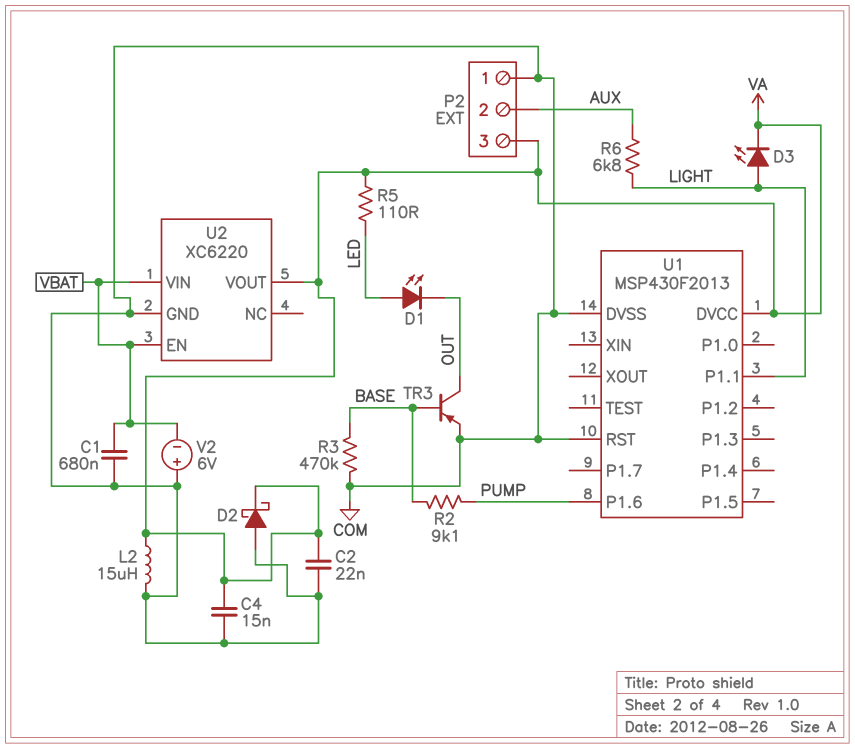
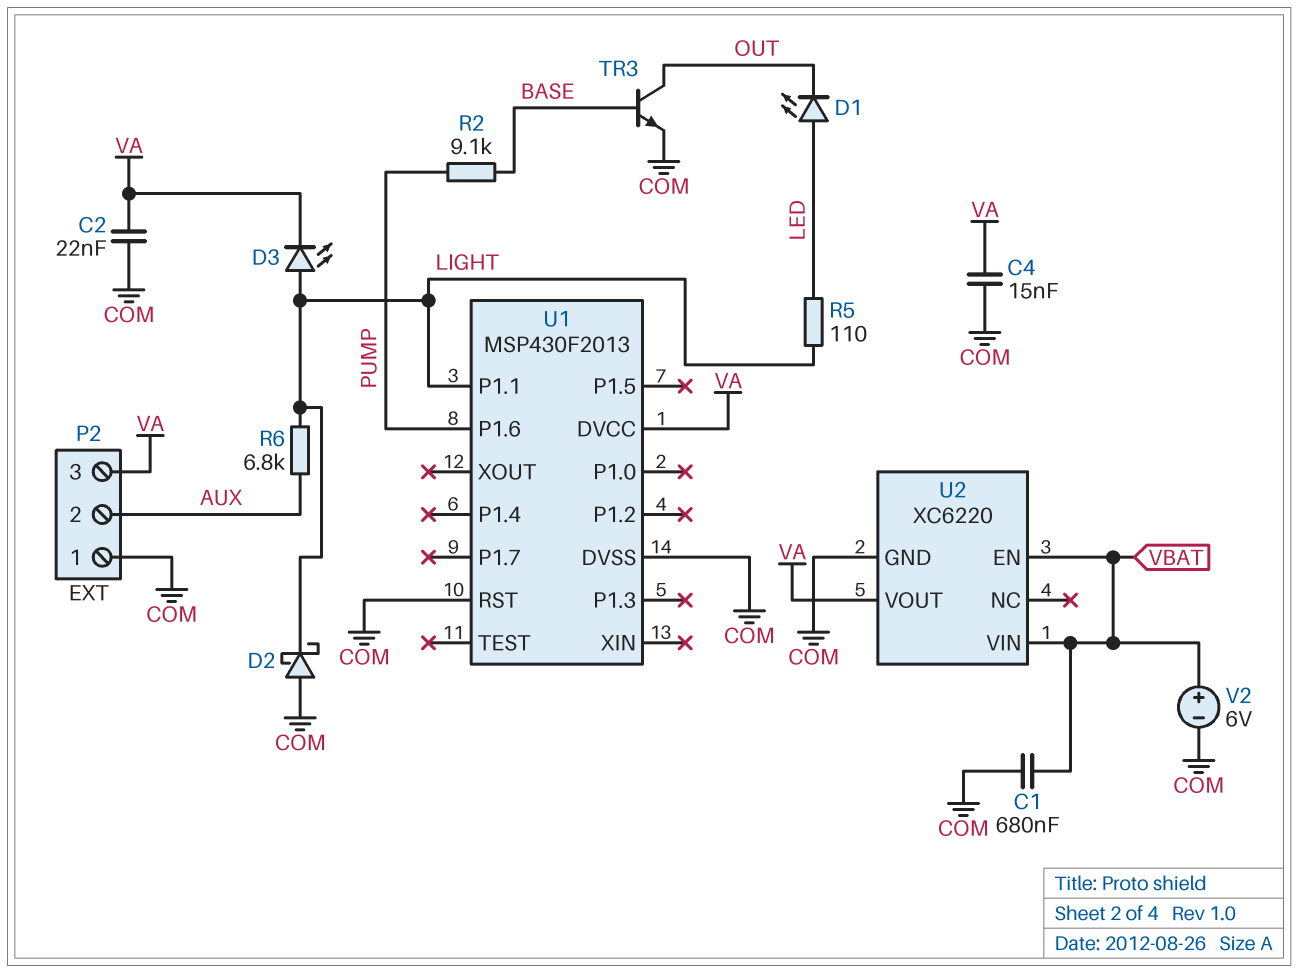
D2: schottky (A COM, K VA) -> schottky (A COM, K LIGHT)
L2: 15uH (COM, VA) -> none
R3: 470k (BASE, COM) -> none
R5: 110 (LED, VA) -> 110 (LED, LIGHT)
TR3: PNP (B BASE, C OUT, E COM) -> NPN (B BASE, C OUT, E COM)
V2: 6V (plus COM, minus VBAT) -> 6V (plus VBAT, minus COM)

